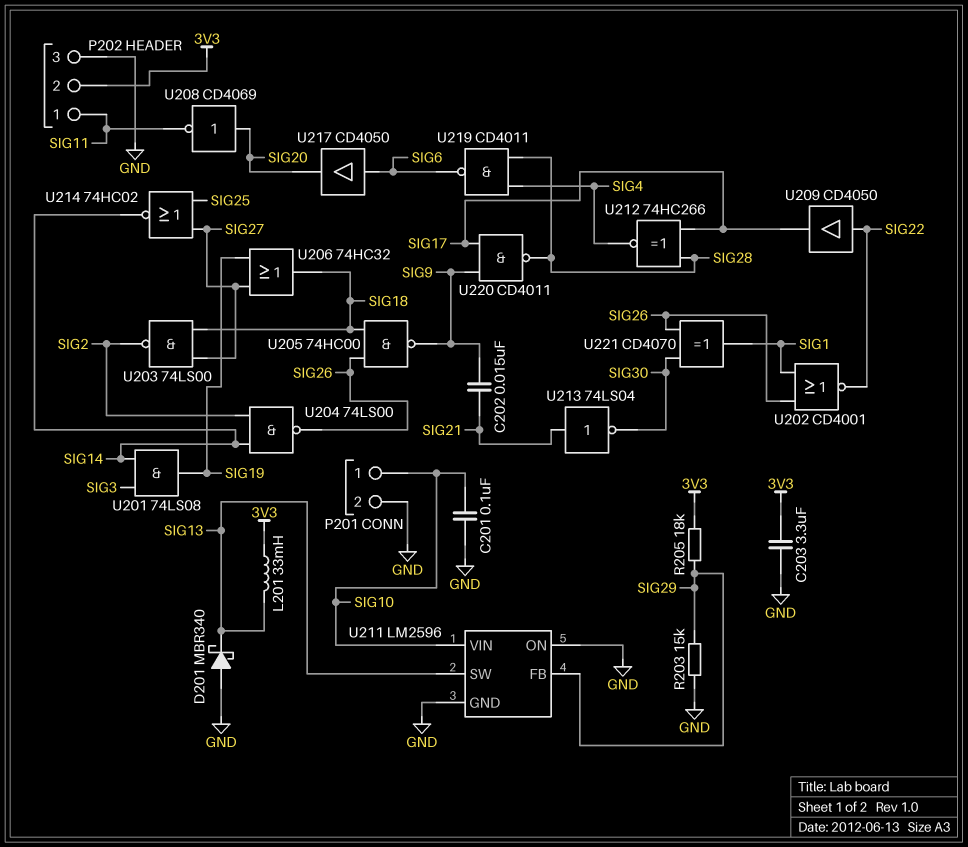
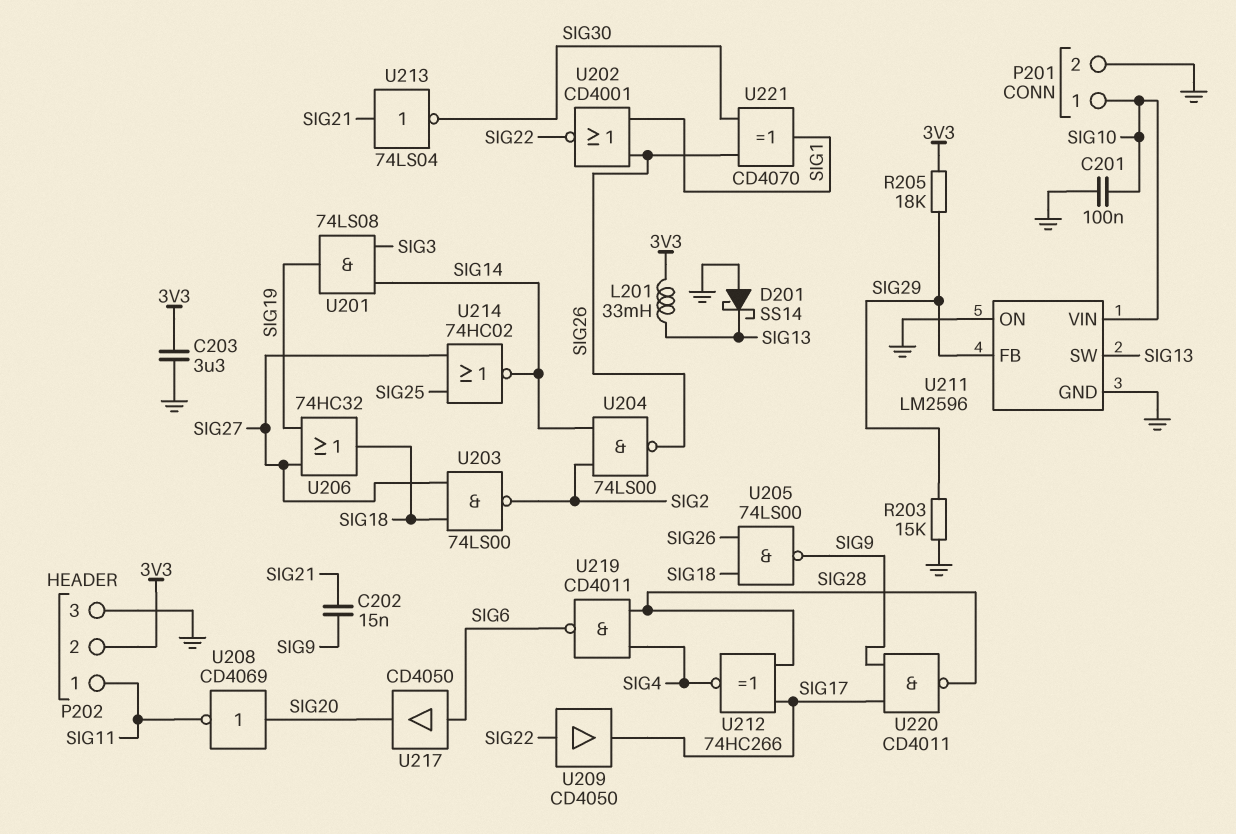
D201: schottky MBR340 (A GND, K SIG13) -> schottky SS14 (A GND, K SIG13)
U205: NAND 74HC00 (in SIG18, in SIG26, out SIG9) -> NAND 74LS00 (in SIG18, in SIG26, out SIG9)

